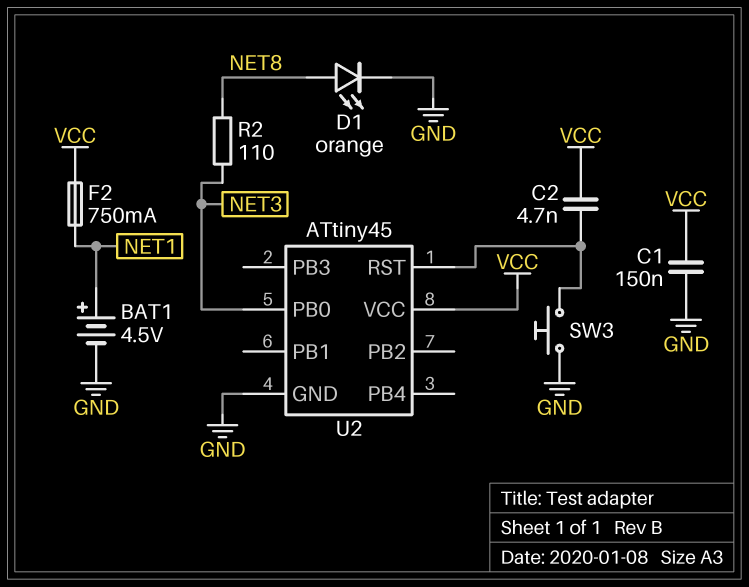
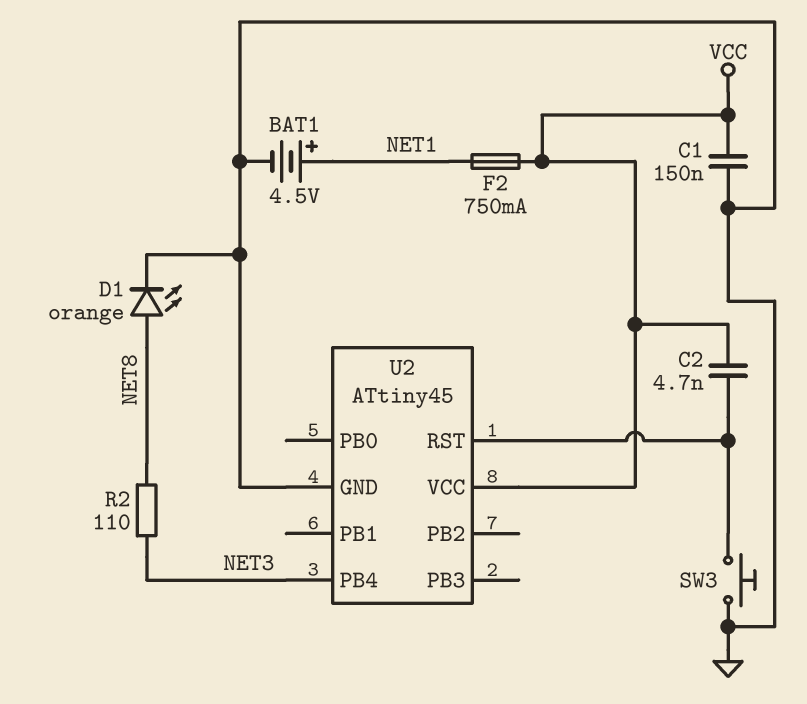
U2 pin PB0: NET3 -> none
U2 pin PB4: none -> NET3

